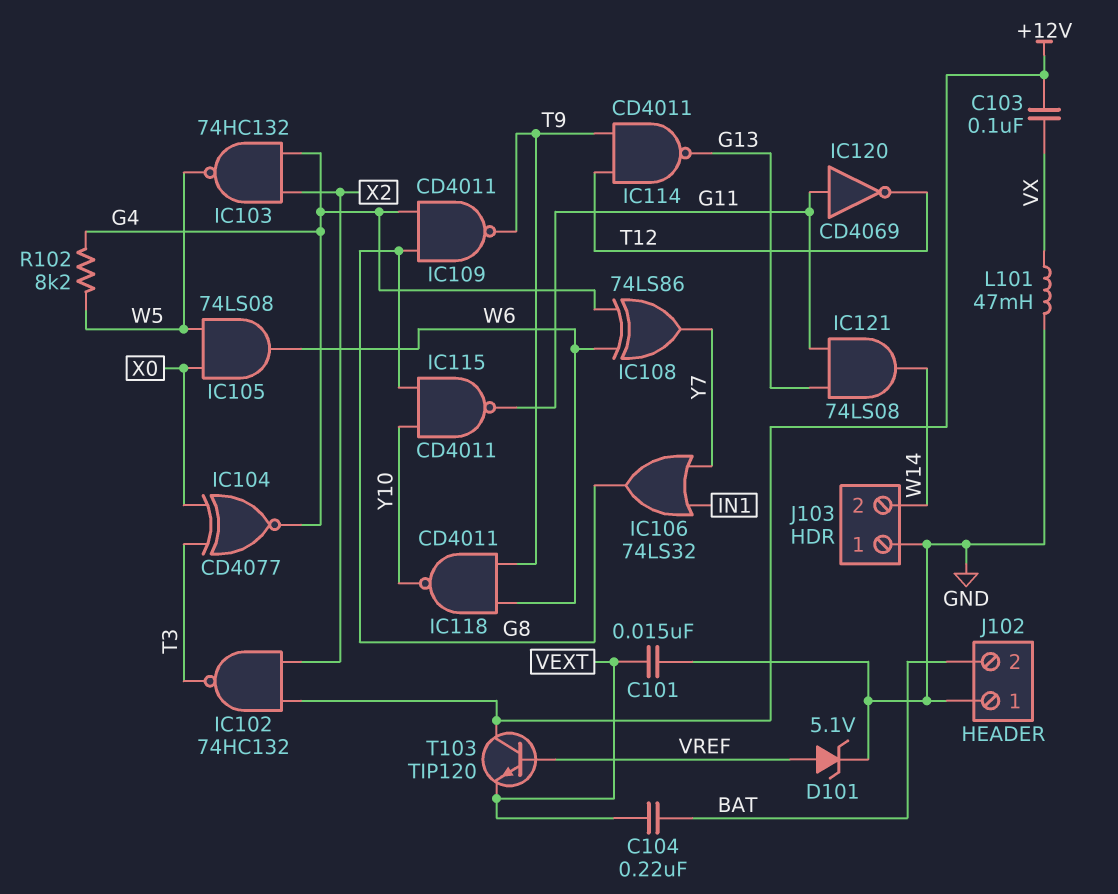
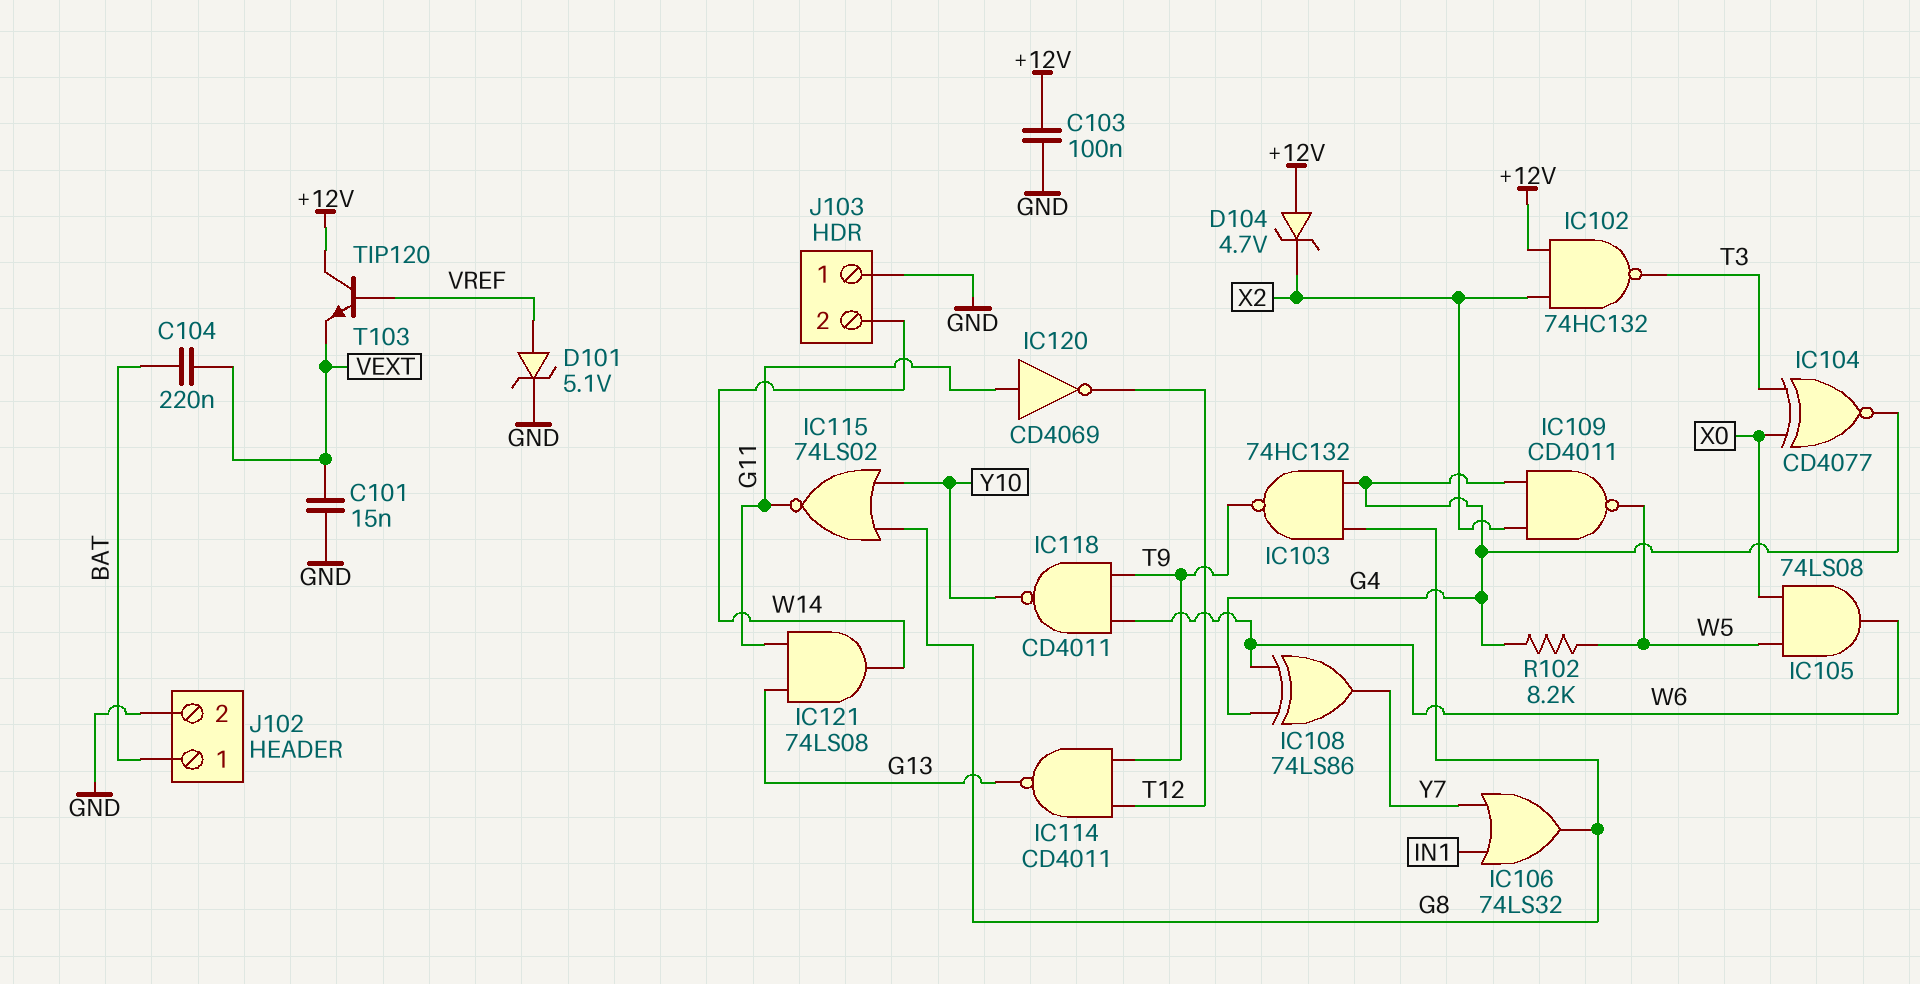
C103: 100nF (+12V, VX) -> 100nF (+12V, GND)
D104: none -> zener 4.7V (A +12V, K X2)
IC103: NAND 74HC132 (in G4, in X2, out W5) -> NAND 74HC132 (in G4, in G8, out T9)
IC109: NAND CD4011 (in G4, in G8, out T9) -> NAND CD4011 (in G4, in X2, out W5)
IC115: NAND CD4011 (in G8, in Y10, out G11) -> NOR 74LS02 (in G8, in Y10, out G11)
J102 pin 1: GND -> BAT
J102 pin 2: BAT -> GND
L101: 47mH (GND, VX) -> none

